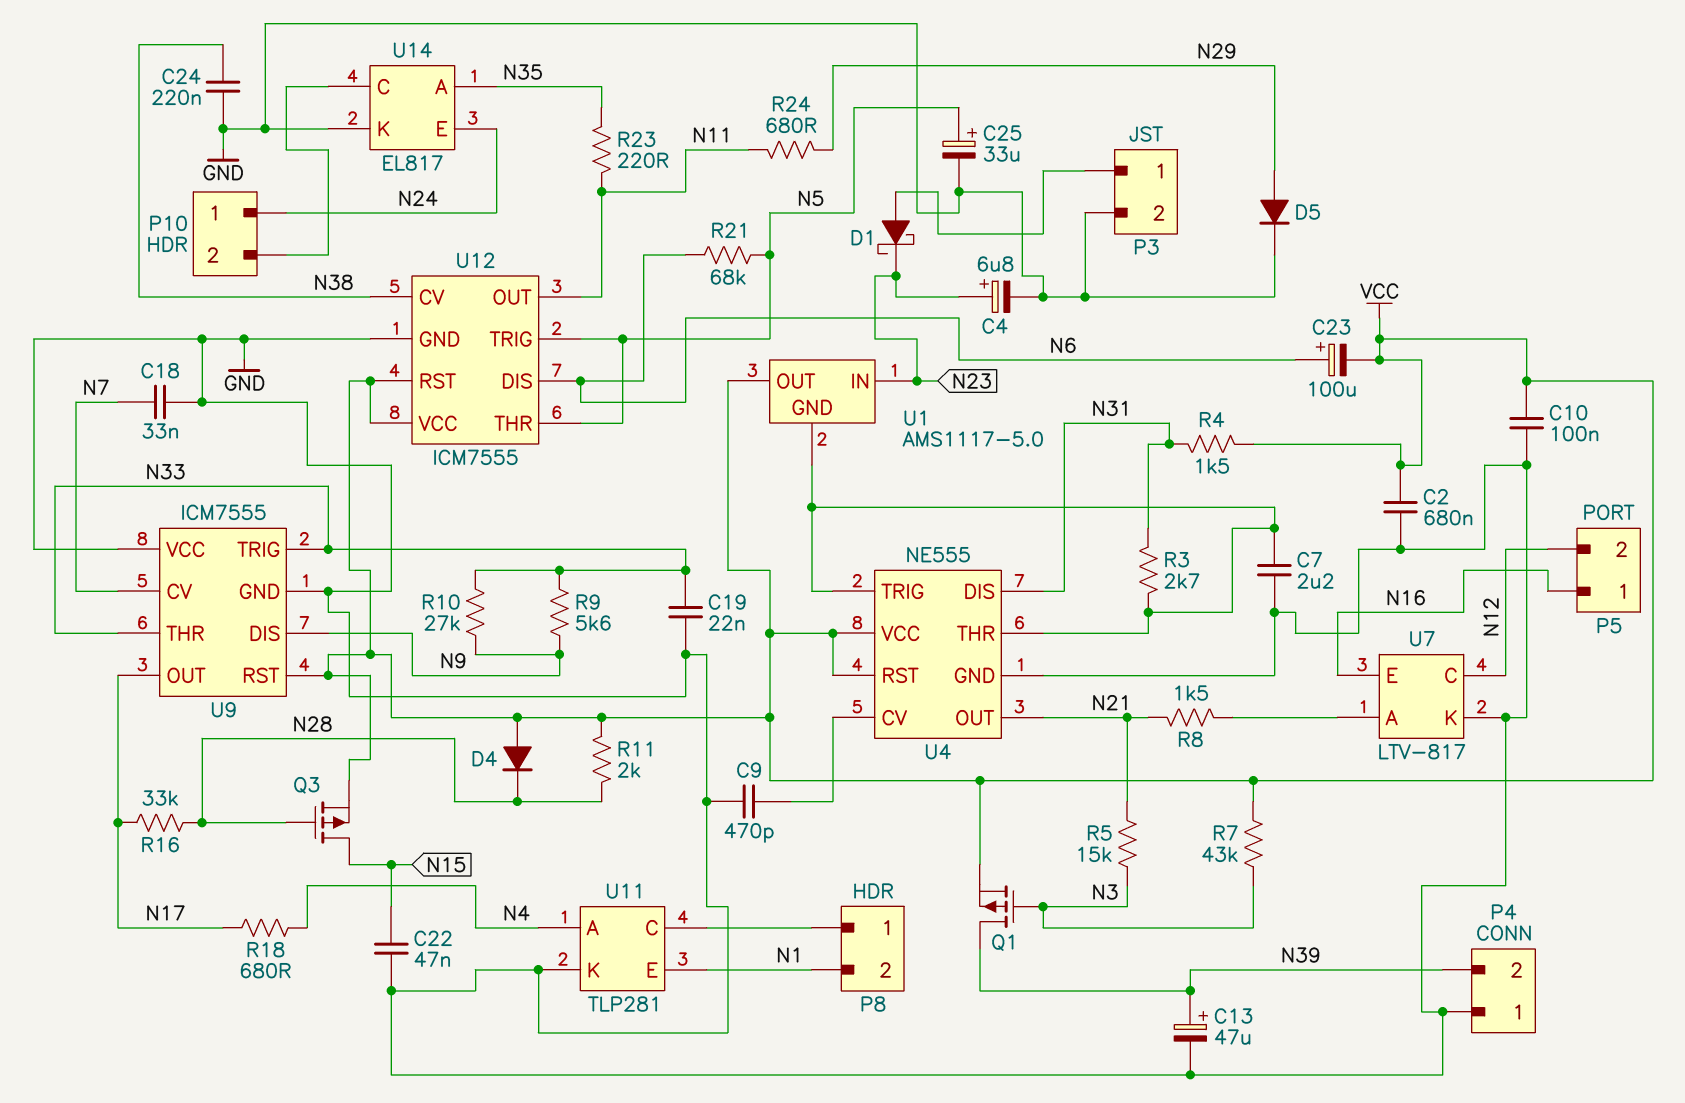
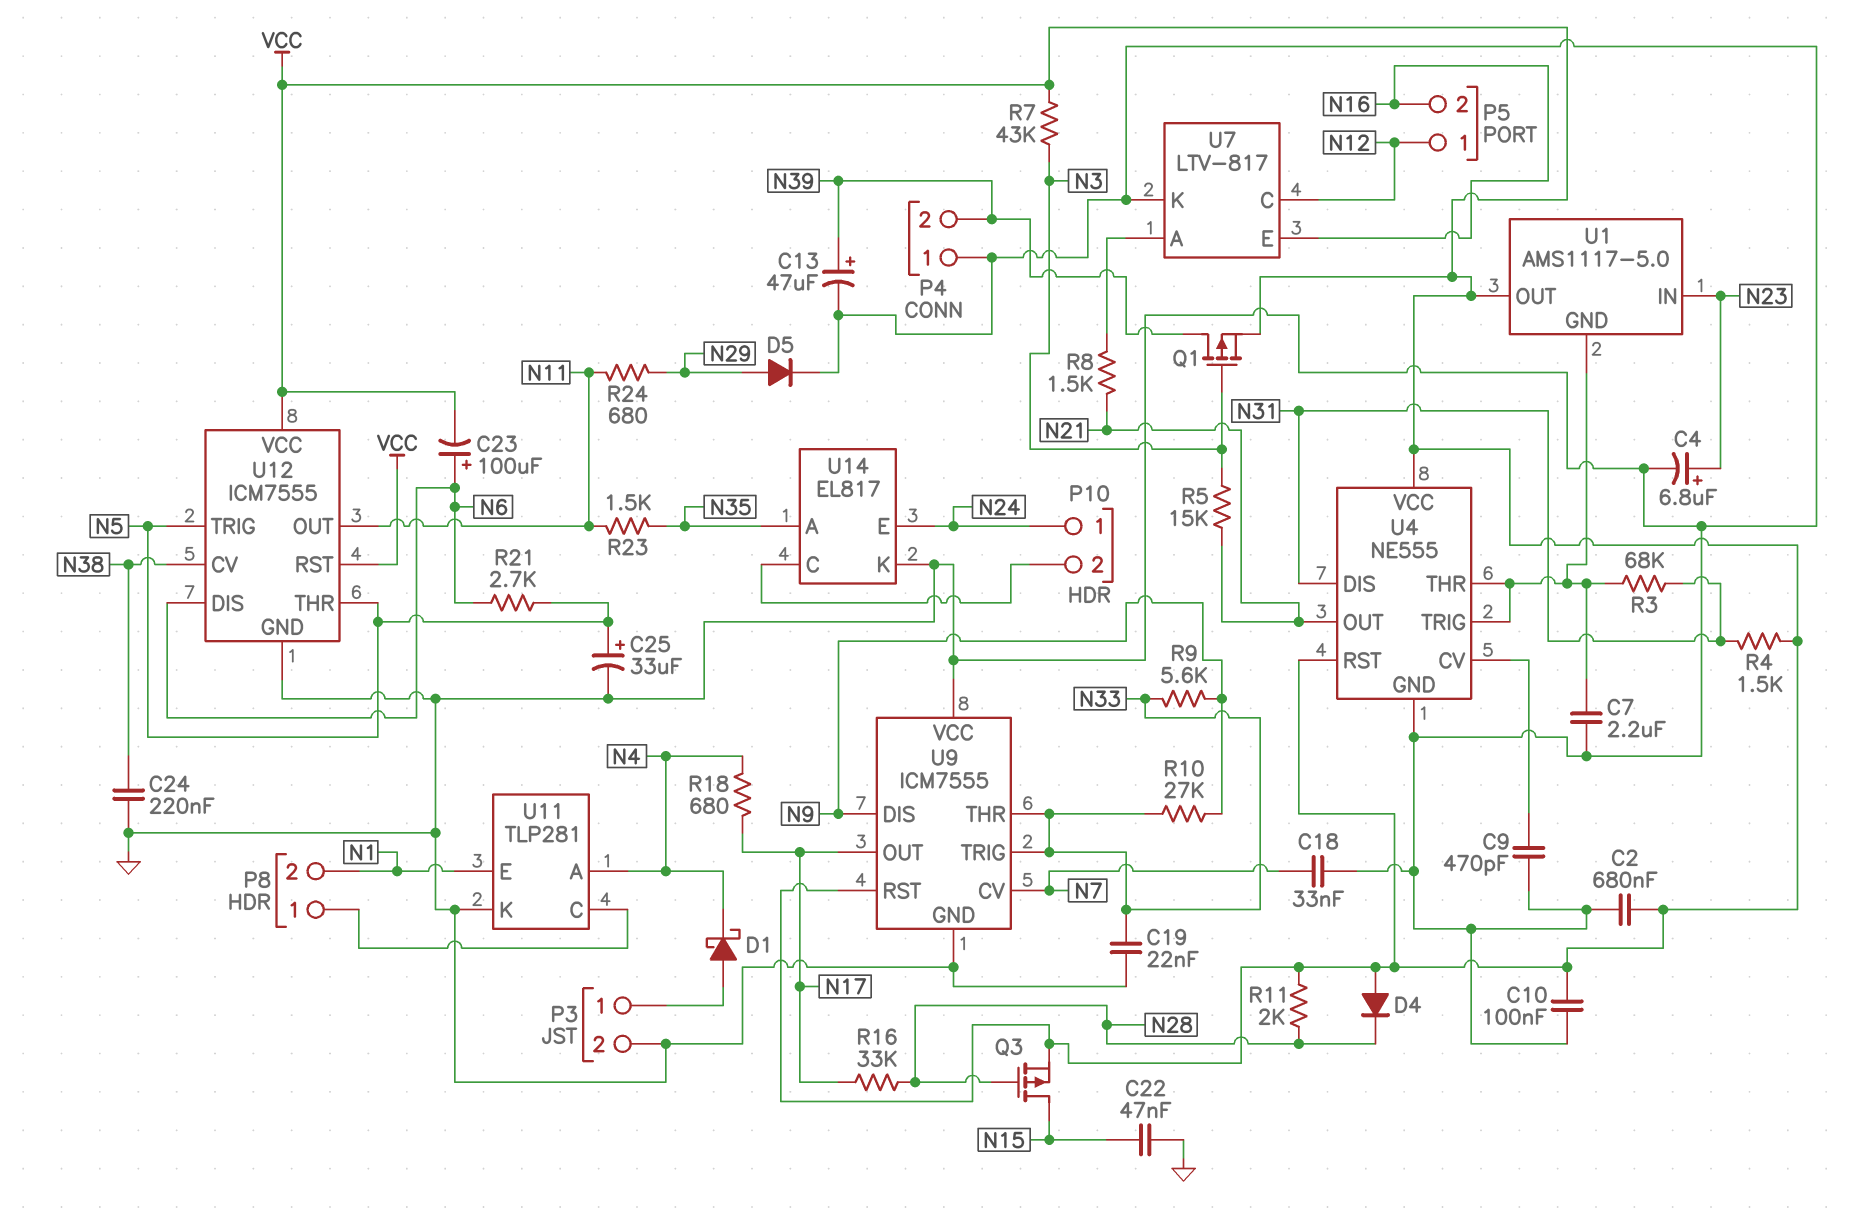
D1: schottky (A P3/1, K N23) -> schottky (A P3/1, K N4)
P5 pin 1: N16 -> N12
P5 pin 2: N12 -> N16
R3: 2.7k (N31, U1/GND) -> 68k (N31, U1/GND)
R21: 68k (N5, N6) -> 2.7k (N5, N6)
R23: 220 (N11, N35) -> 1.5k (N11, N35)

